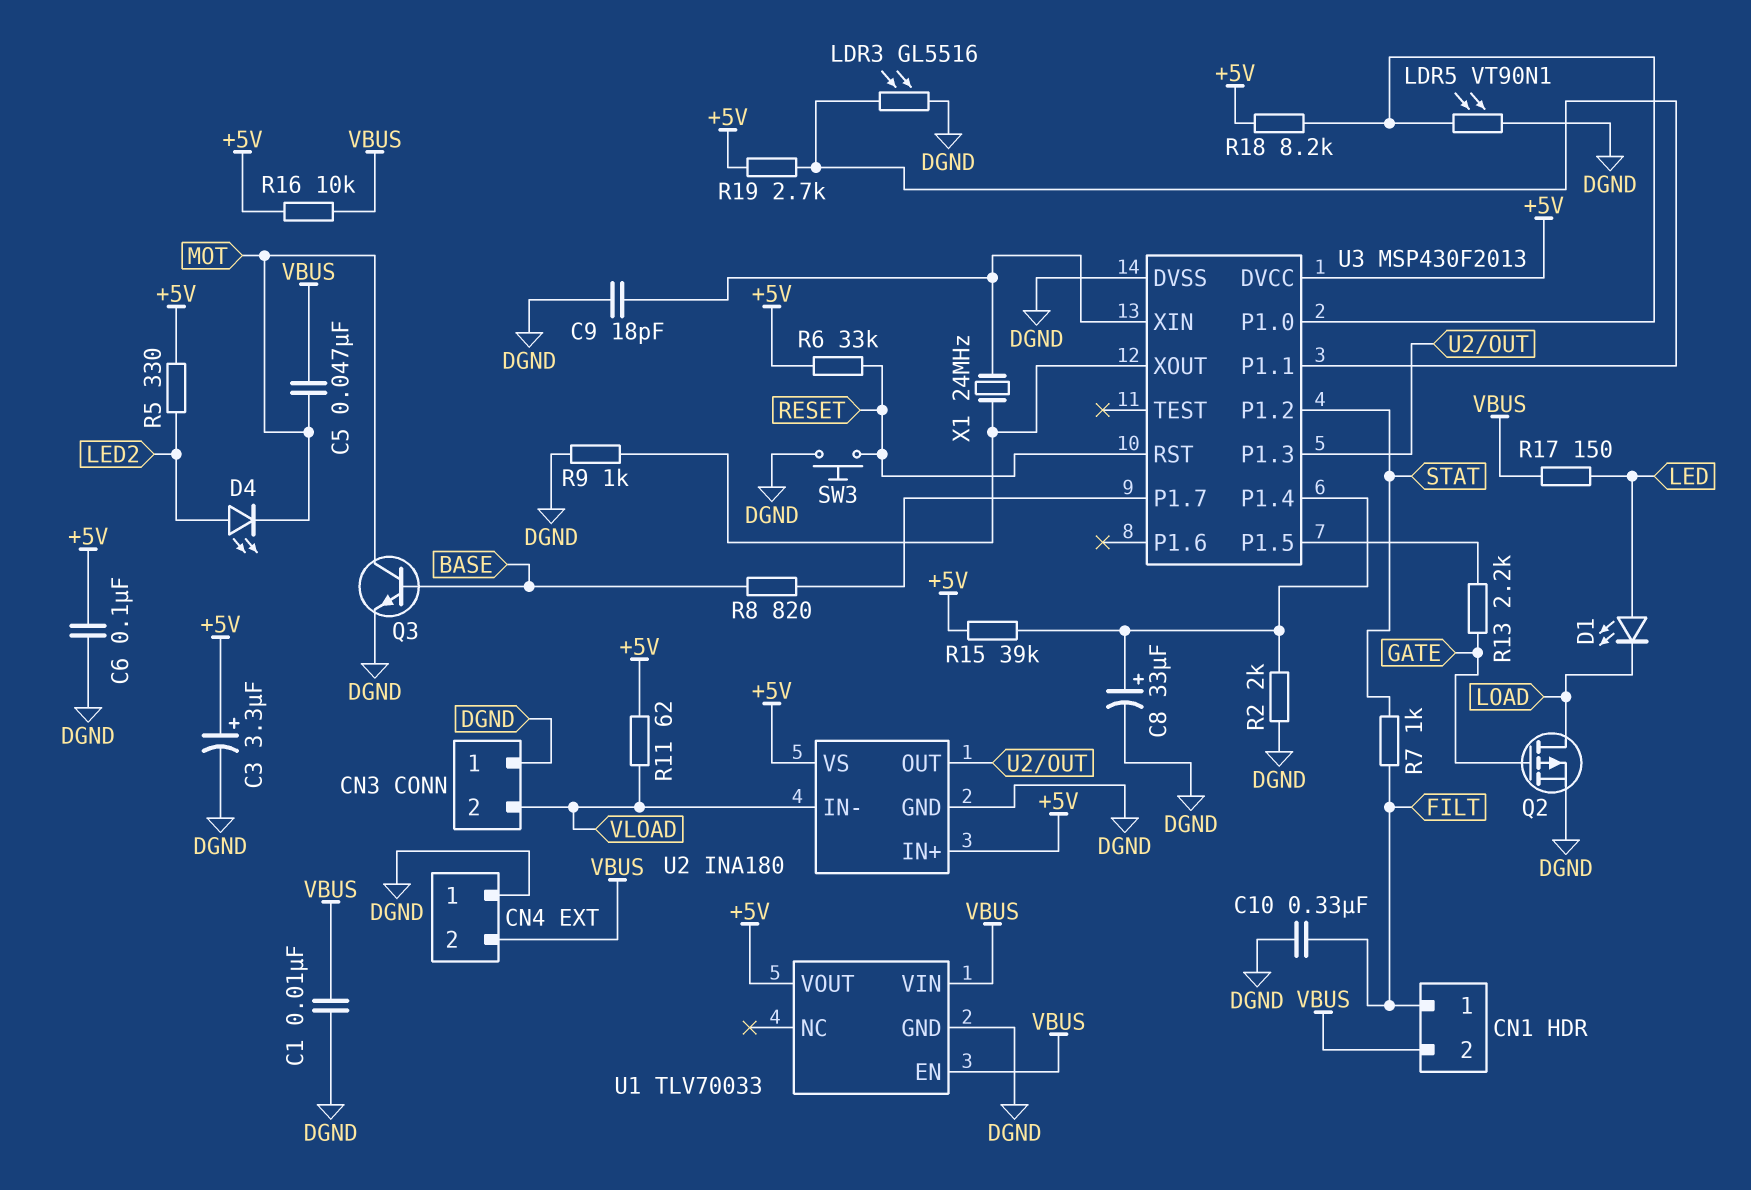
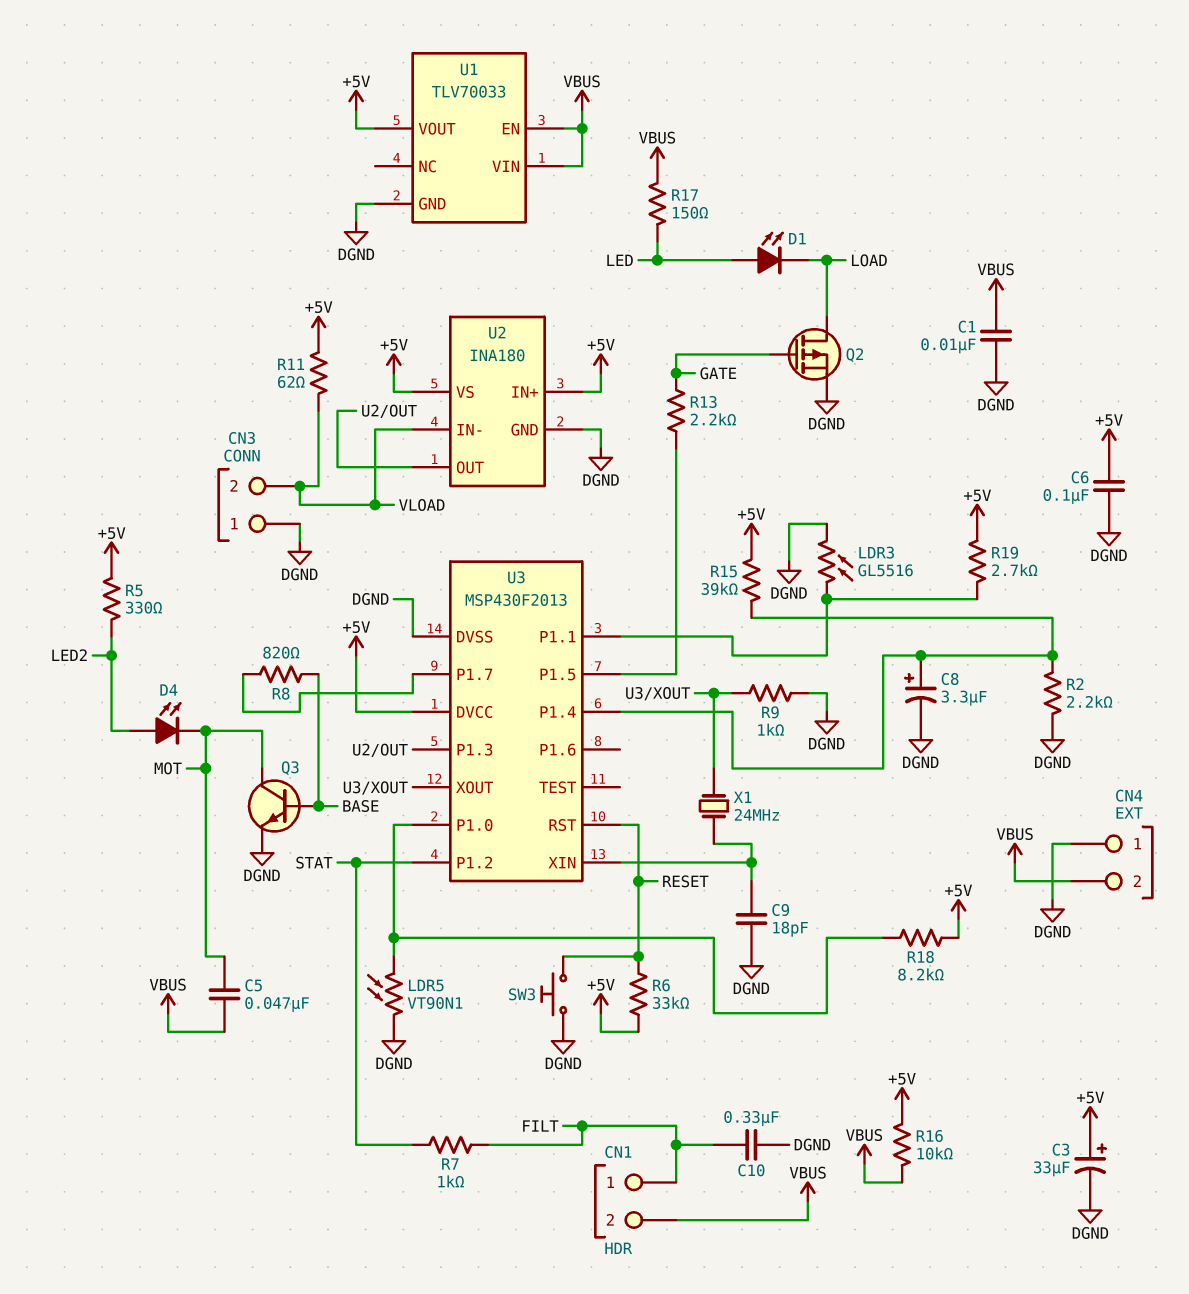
C3: 3.3uF (plus +5V, minus DGND) -> 33uF (plus +5V, minus DGND)
C8: 33uF (plus U3/P1.4, minus DGND) -> 3.3uF (plus U3/P1.4, minus DGND)
R2: 2k (DGND, U3/P1.4) -> 2.2k (DGND, U3/P1.4)

